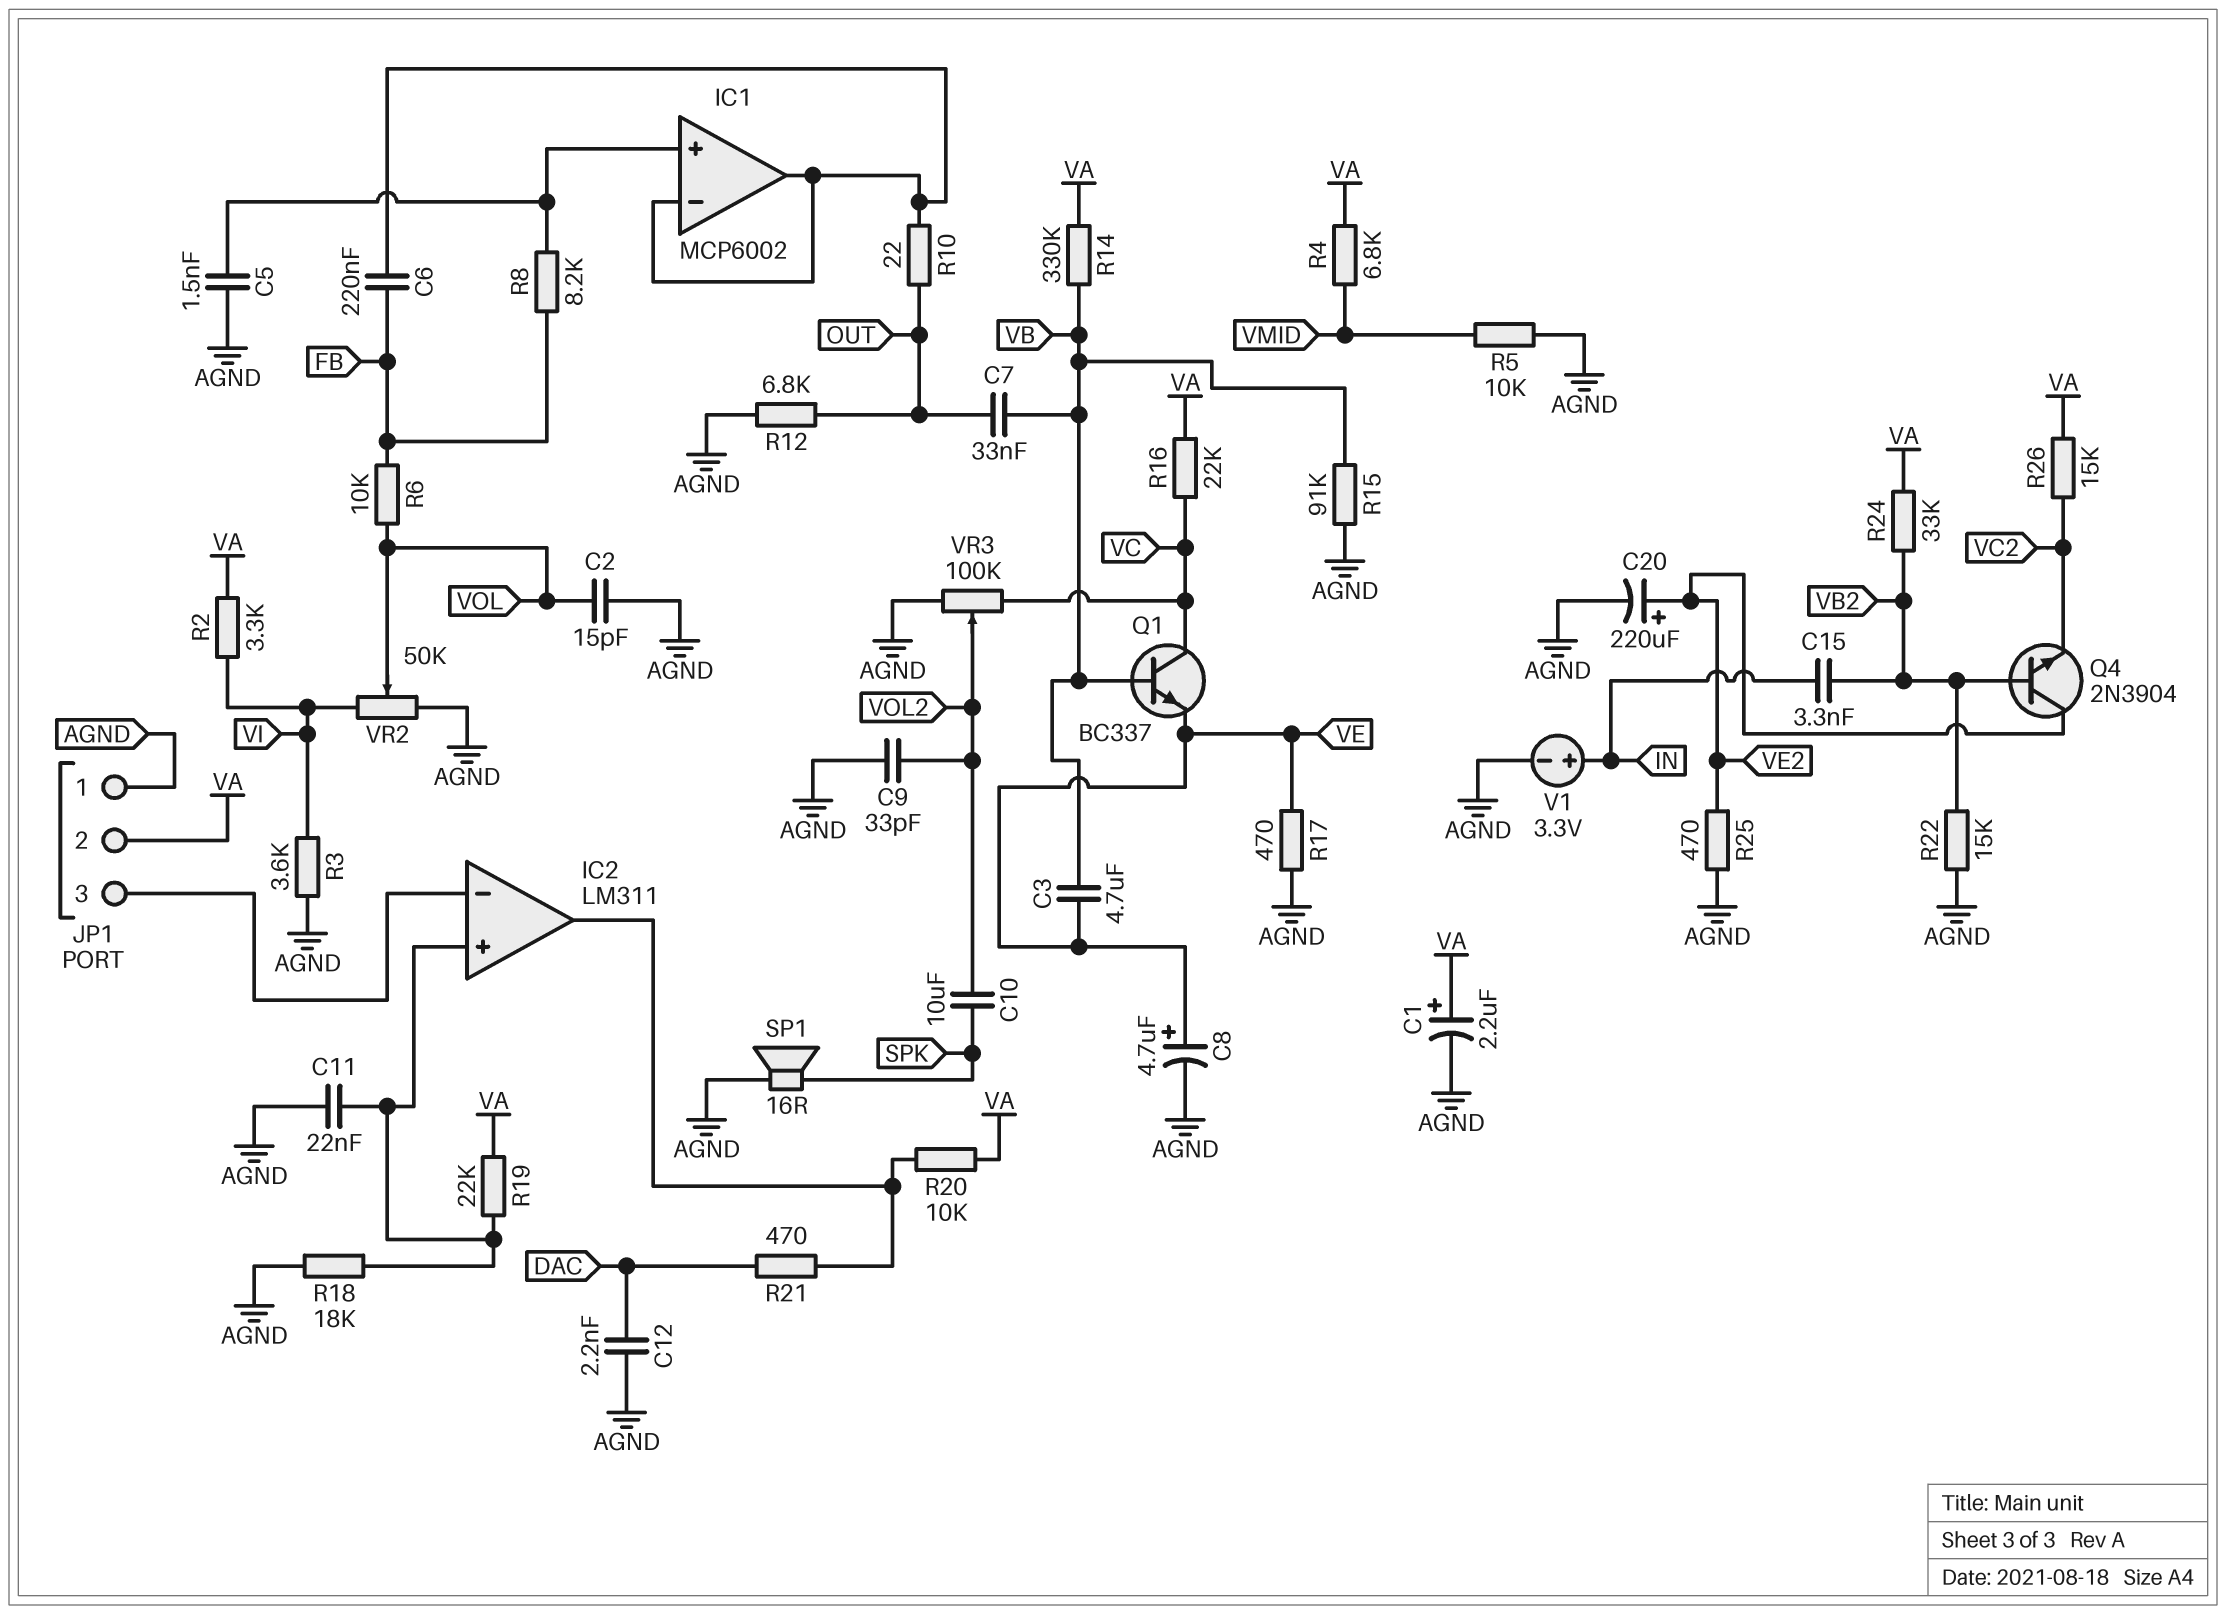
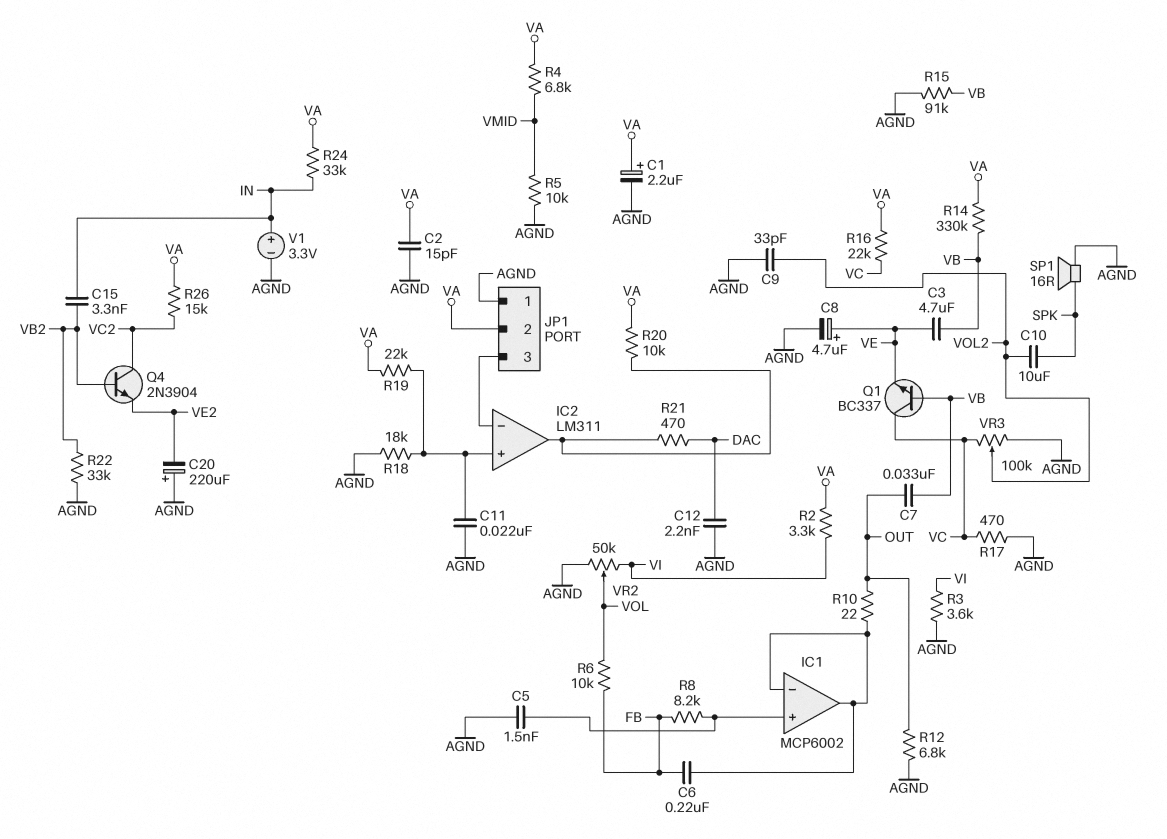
C2: 15pF (AGND, VOL) -> 15pF (AGND, VA)
C20: 220uF (plus VE2, minus AGND) -> 220uF (plus AGND, minus VE2)
Q4: NPN 2N3904 (B VB2, C VE2, E VC2) -> NPN 2N3904 (B VB2, C VC2, E VE2)
R17: 470 (AGND, VE) -> 470 (AGND, VC)
R22: 15k (AGND, VB2) -> 33k (AGND, VB2)
R24: 33k (VA, VB2) -> 33k (IN, VA)
R25: 470 (AGND, VE2) -> none

